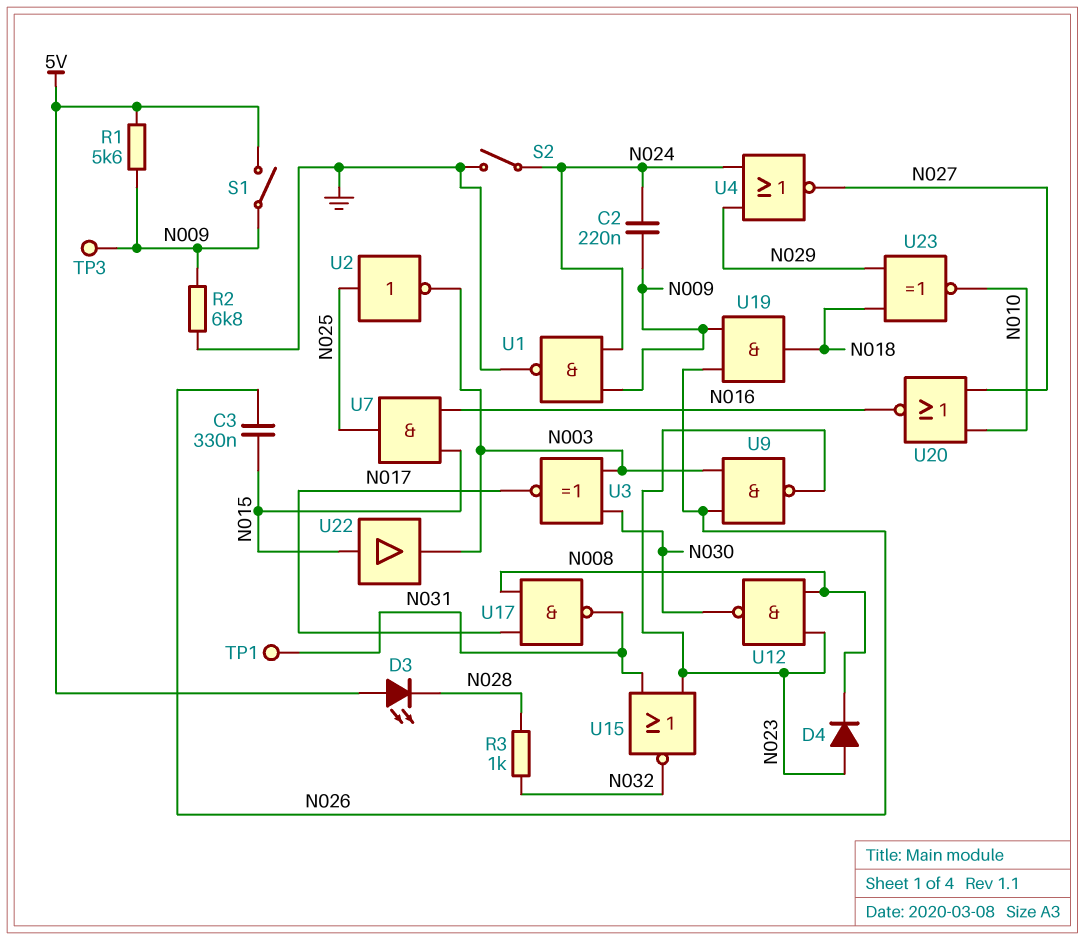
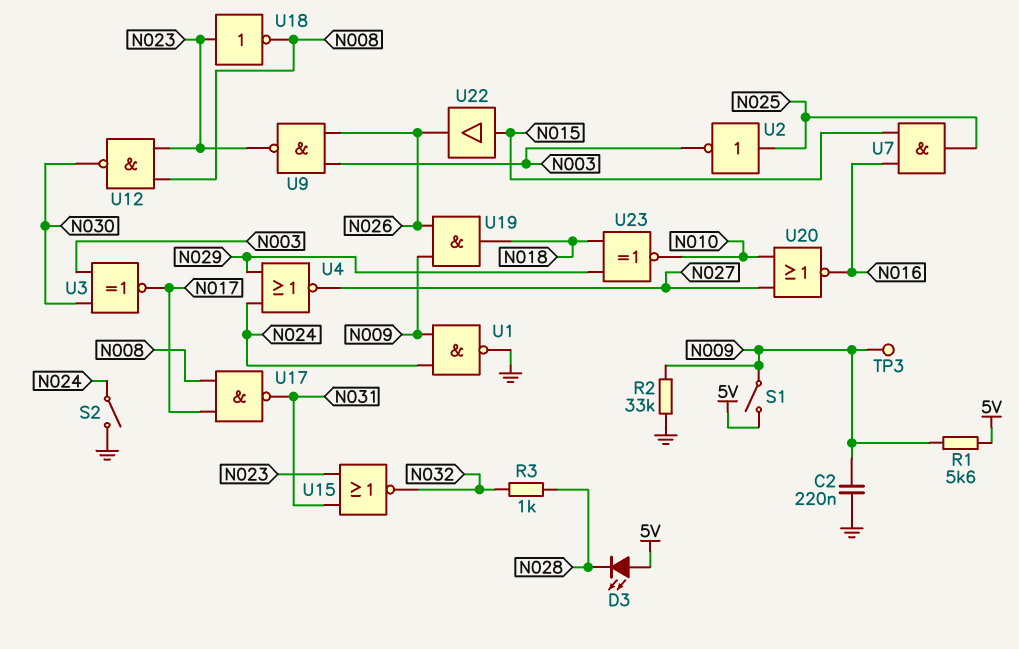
C2: 220nF (N009, N024) -> 220nF (GND, N009)
C3: 330nF (N015, N026) -> none
D4: diode (A N023, K N008) -> none
R2: 6.8k (GND, N009) -> 33k (GND, N009)
TP1: test point (N031) -> none
U18: none -> NOT (in N023, out N008)
U22: buffer (in N015, out N003) -> buffer (in N015, out N026)

